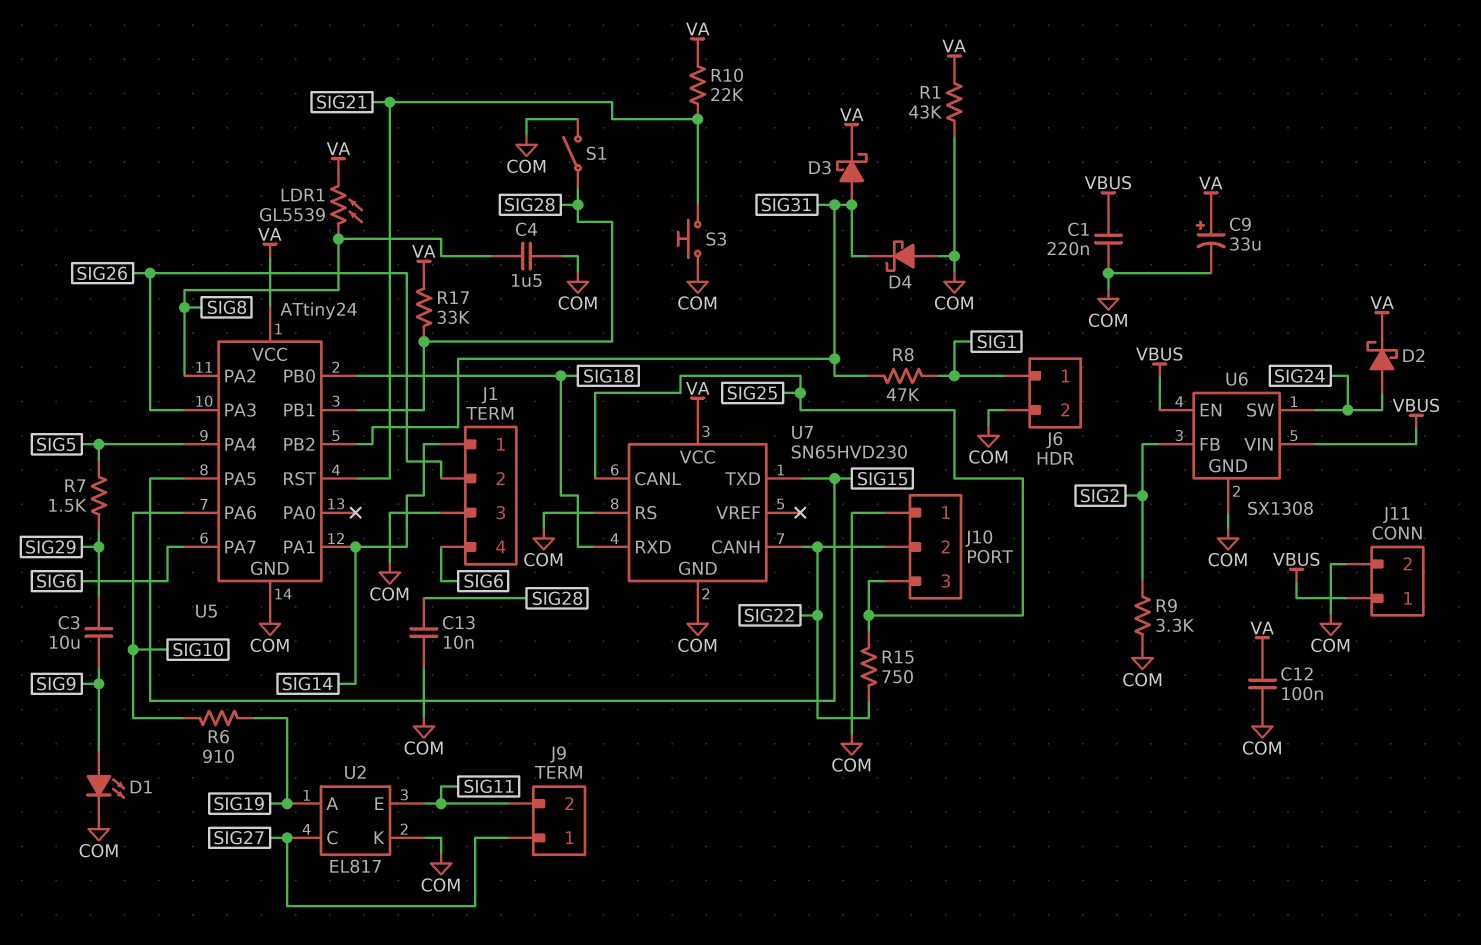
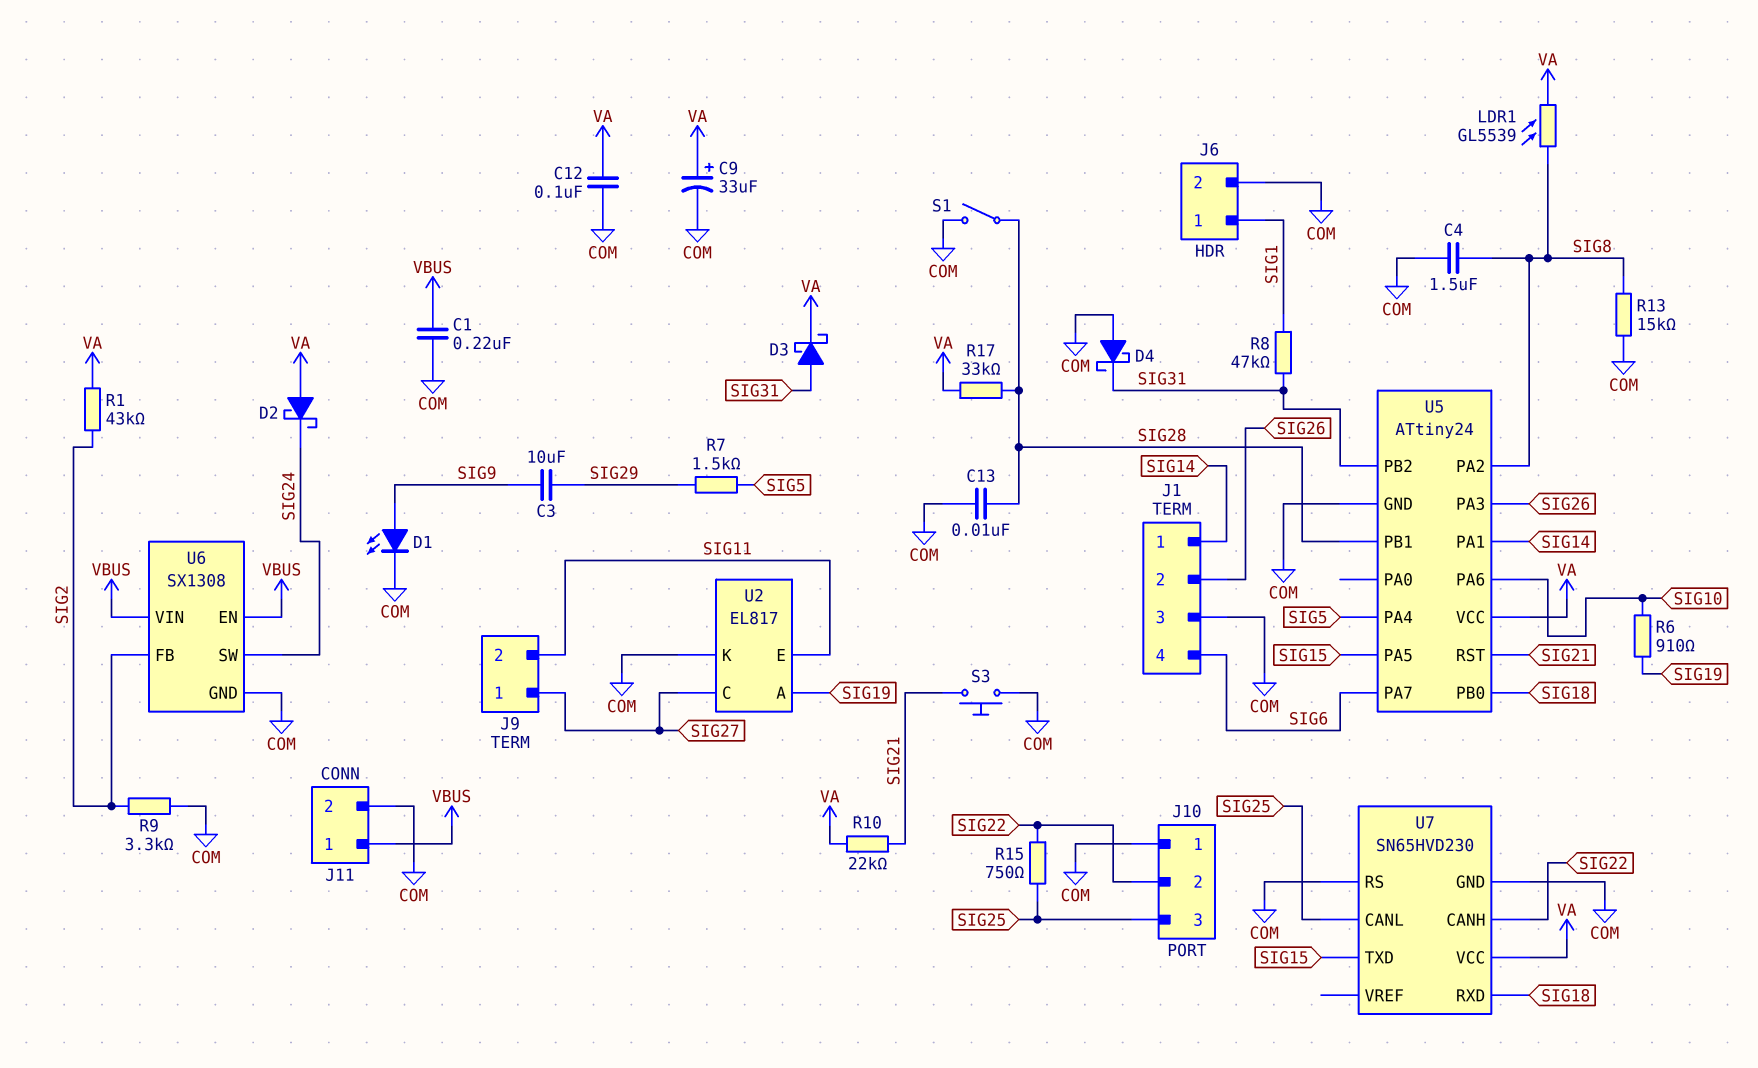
D2: schottky (A SIG24, K VA) -> schottky (A VA, K SIG24)
R1: 43k (COM, VA) -> 43k (SIG2, VA)
R13: none -> 15k (COM, SIG8)

